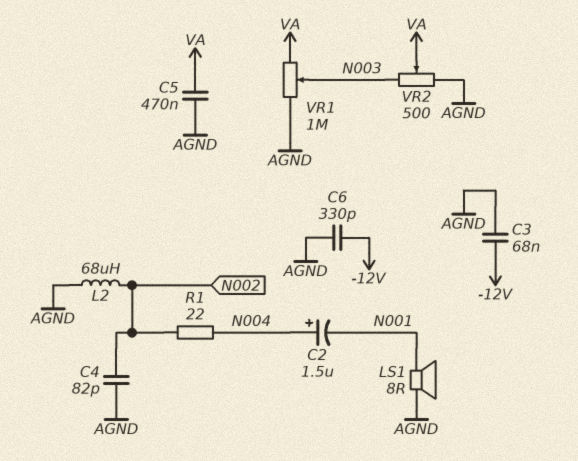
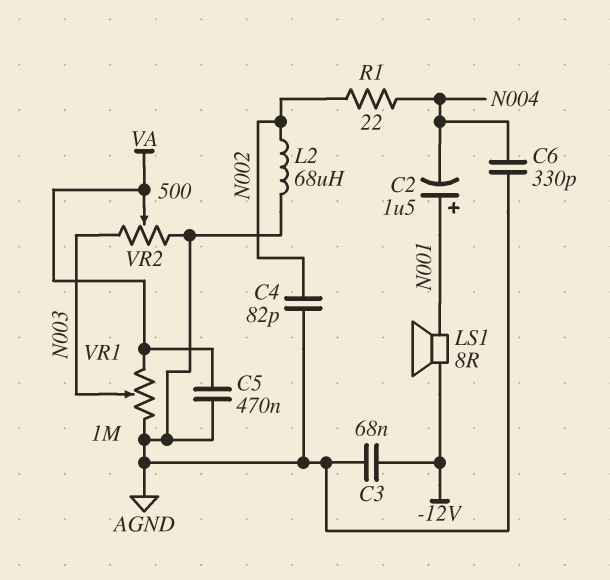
C2: 1.5uF (plus N004, minus N001) -> 1.5uF (plus N001, minus N004)
C6: 330pF (-12V, AGND) -> 330pF (AGND, N004)
LS1: speaker 8R (AGND, N001) -> speaker 8R (-12V, N001)

